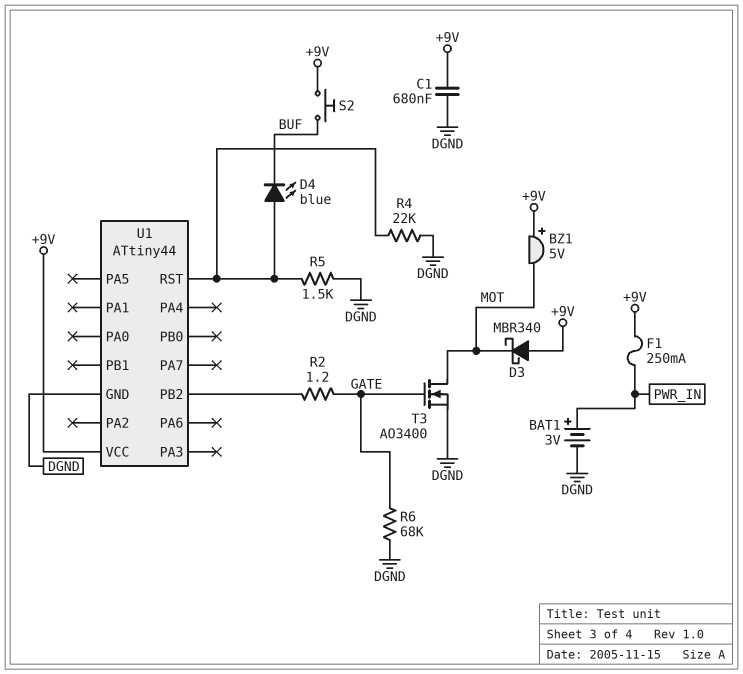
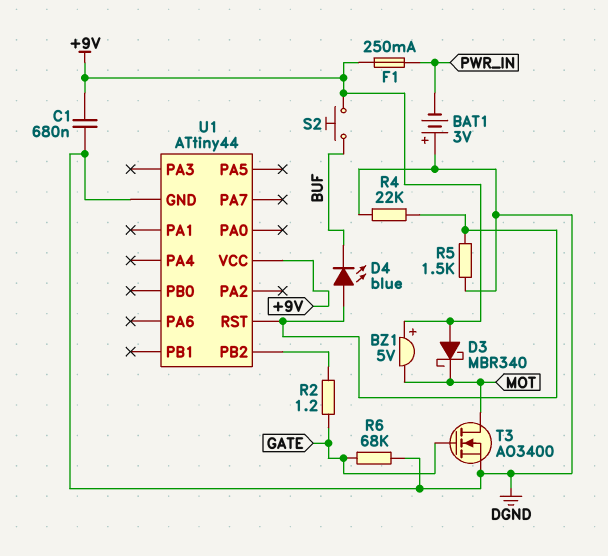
BAT1: 3V (plus PWR_IN, minus DGND) -> 3V (plus DGND, minus PWR_IN)

